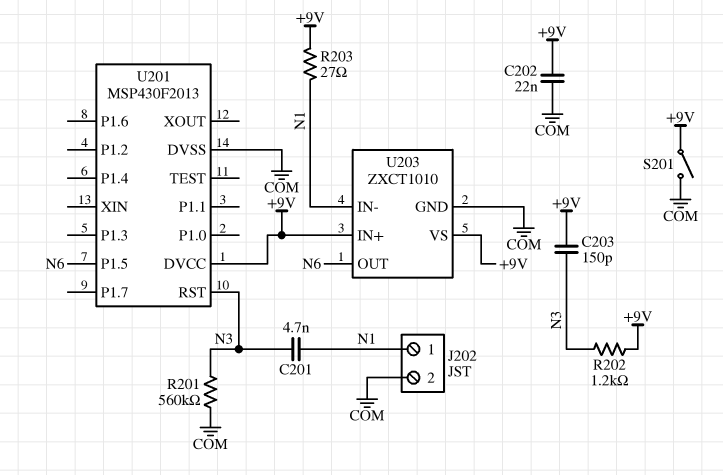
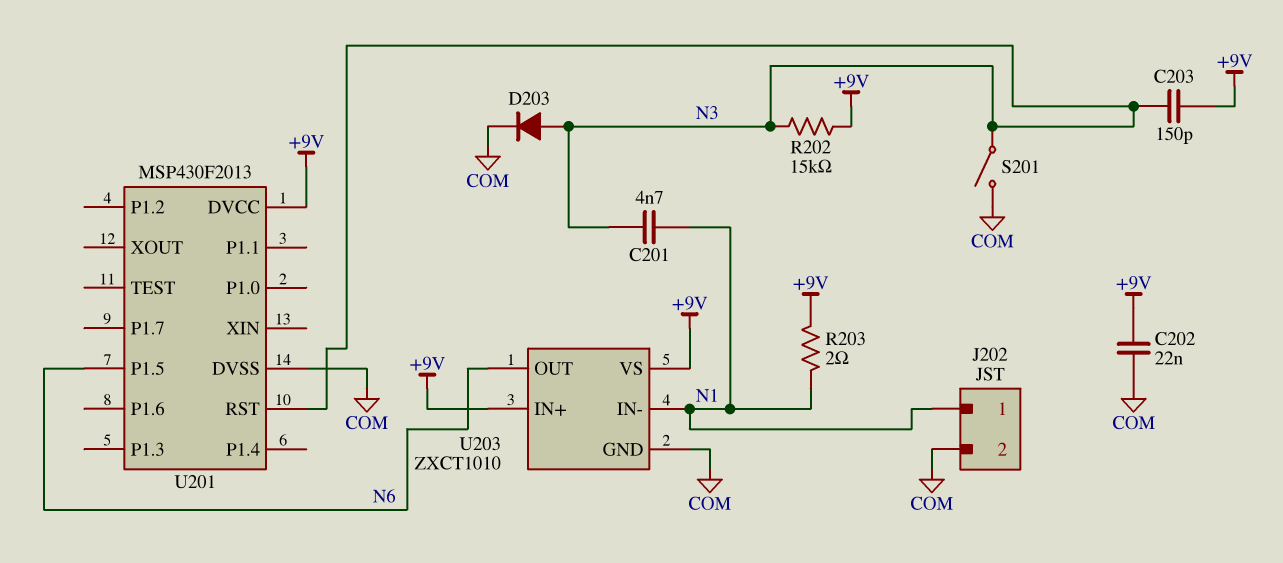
D203: none -> diode (A N3, K COM)
R201: 560k (COM, N3) -> none
R202: 1.2k (+9V, N3) -> 15k (+9V, N3)
R203: 27 (+9V, N1) -> 2 (+9V, N1)
S201: switch (+9V, COM) -> switch (COM, N3)

